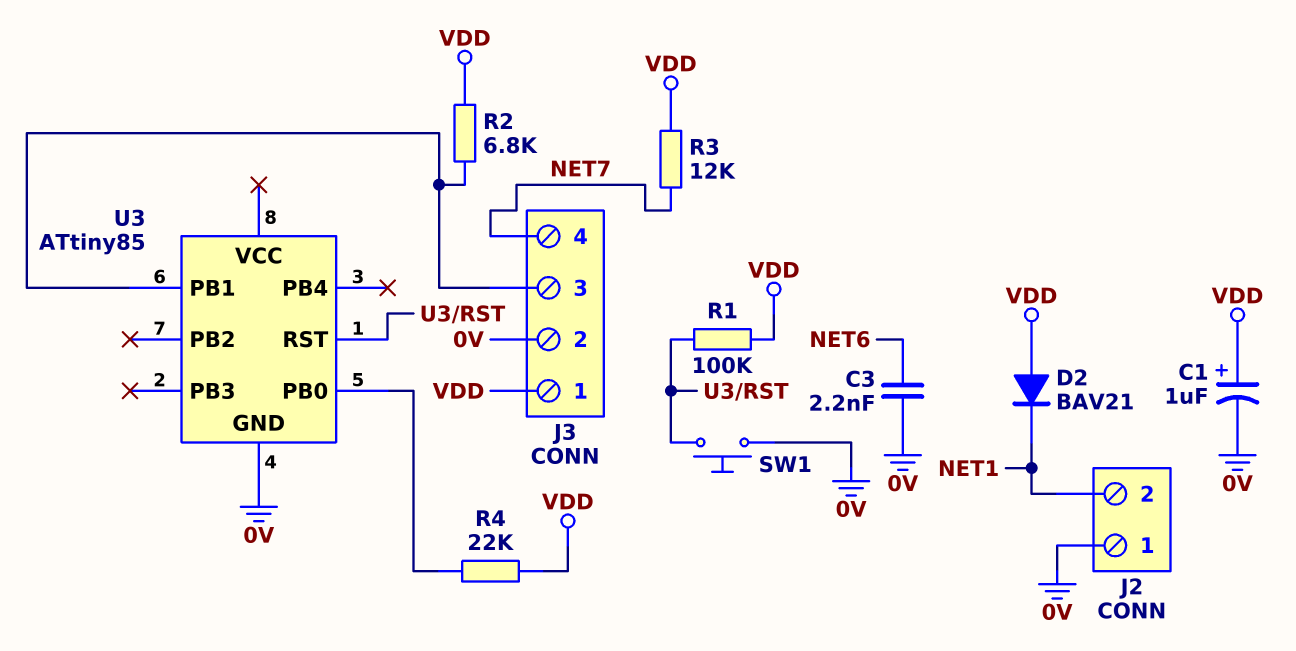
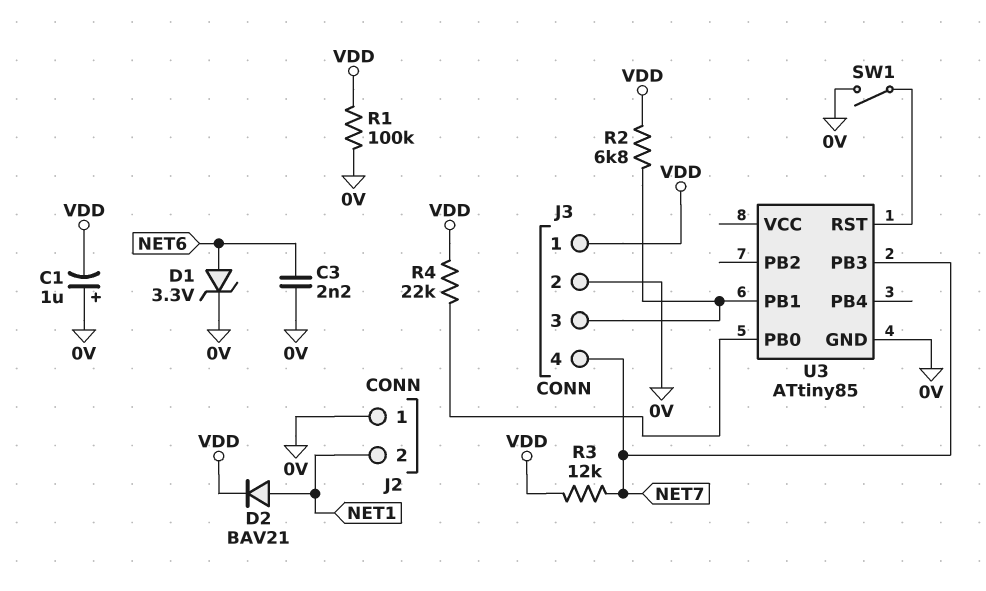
C1: 1uF (plus VDD, minus 0V) -> 1uF (plus 0V, minus VDD)
D1: none -> zener 3.3V (A NET6, K 0V)
D2: diode BAV21 (A VDD, K NET1) -> diode BAV21 (A NET1, K VDD)
R1: 100k (U3/RST, VDD) -> 100k (0V, VDD)
SW1: button (0V, U3/RST) -> switch (0V, U3/RST)
U3 pin PB3: none -> NET7

